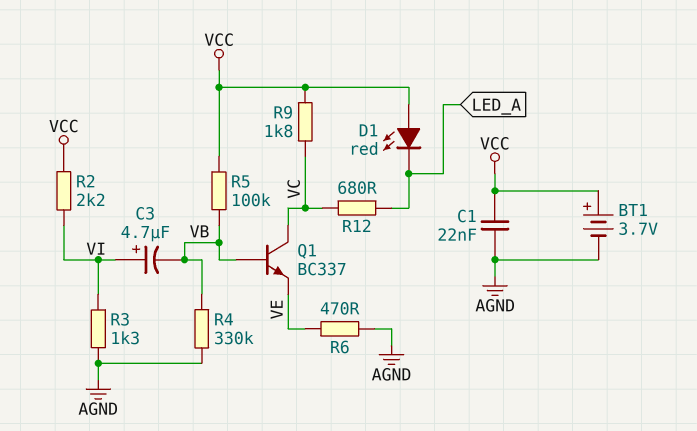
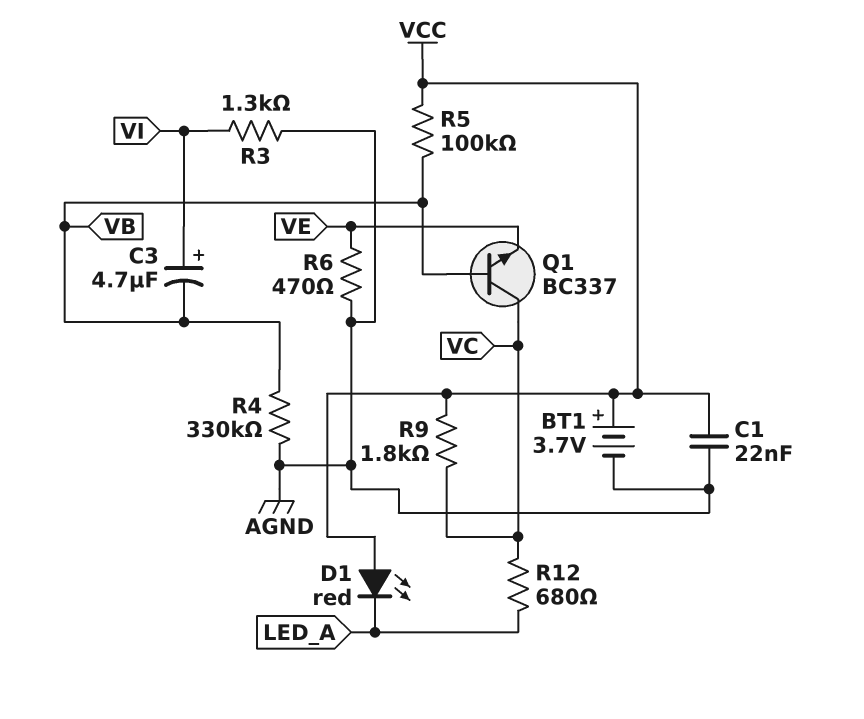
R2: 2.2k (VCC, VI) -> none

